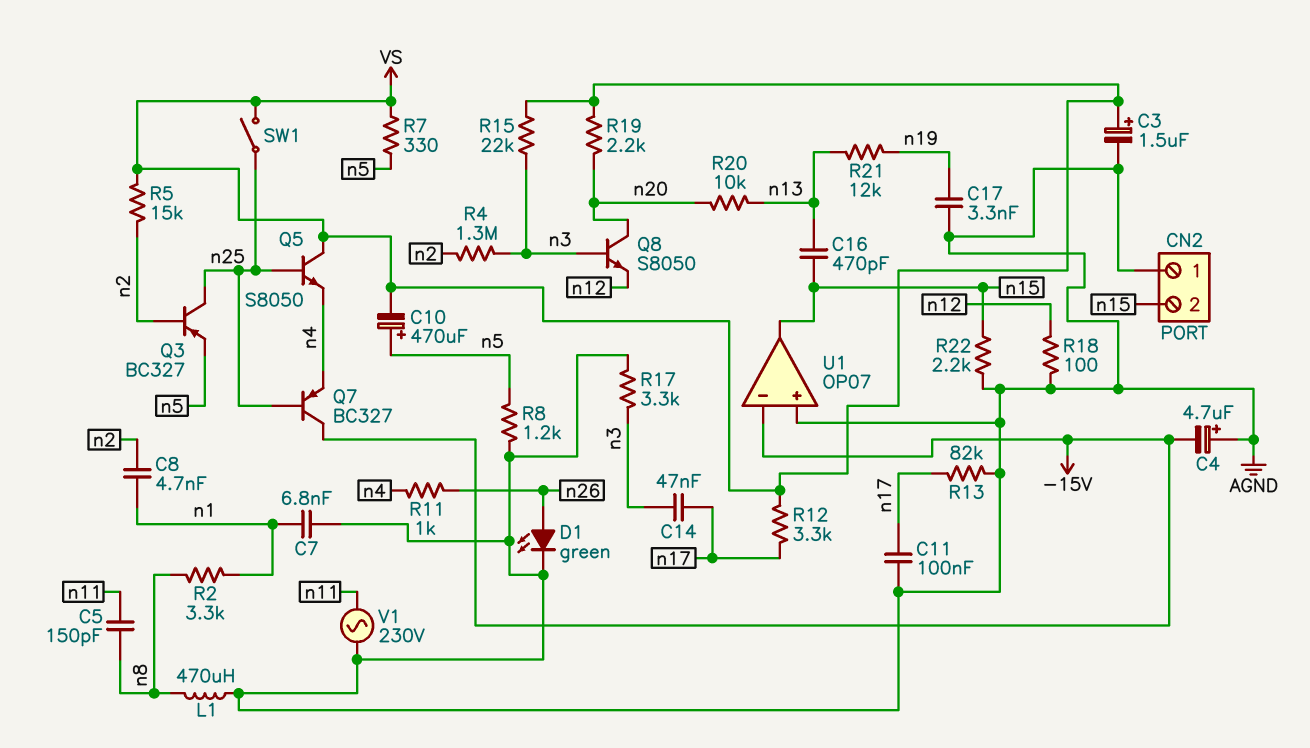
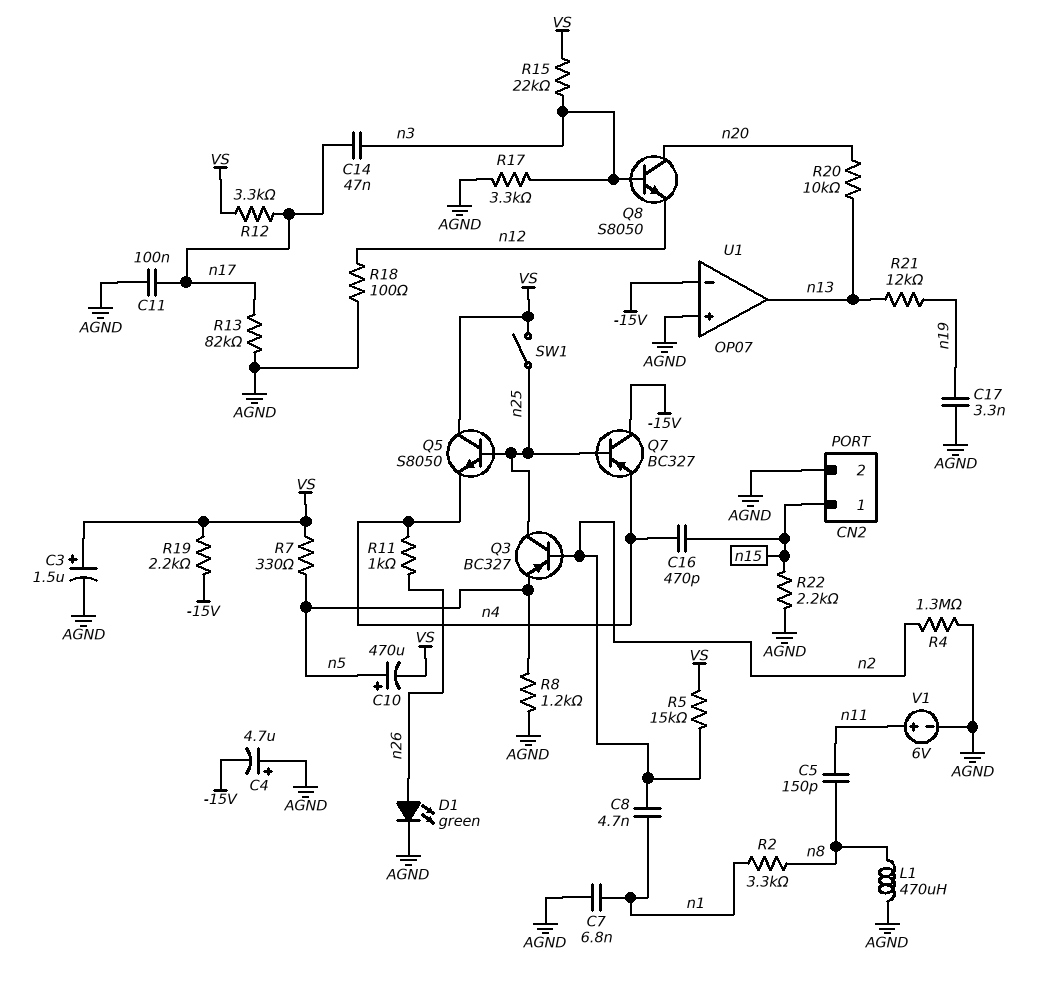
C16: 470pF (n13, n15) -> 470pF (n4, n15)
CN2 pin 1: AGND -> n15
CN2 pin 2: n15 -> AGND
R4: 1.3M (n2, n3) -> 1.3M (AGND, n2)
R19: 2.2k (VS, n20) -> 2.2k (-15V, VS)
U1 pin out: n15 -> n13
V1: AC 230V (AGND, n11) -> 6V (plus n11, minus AGND)

